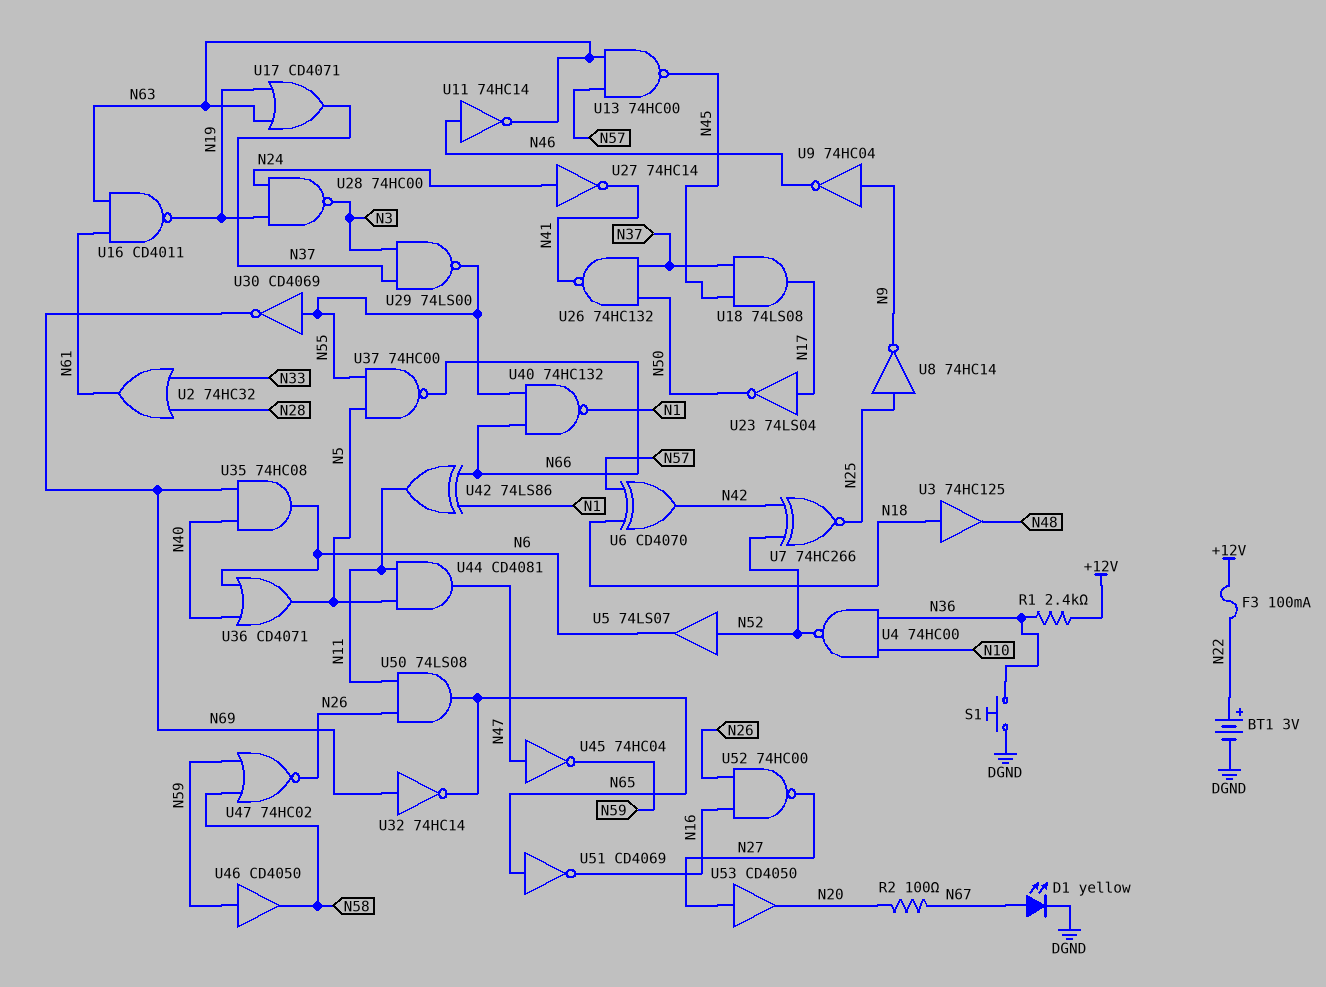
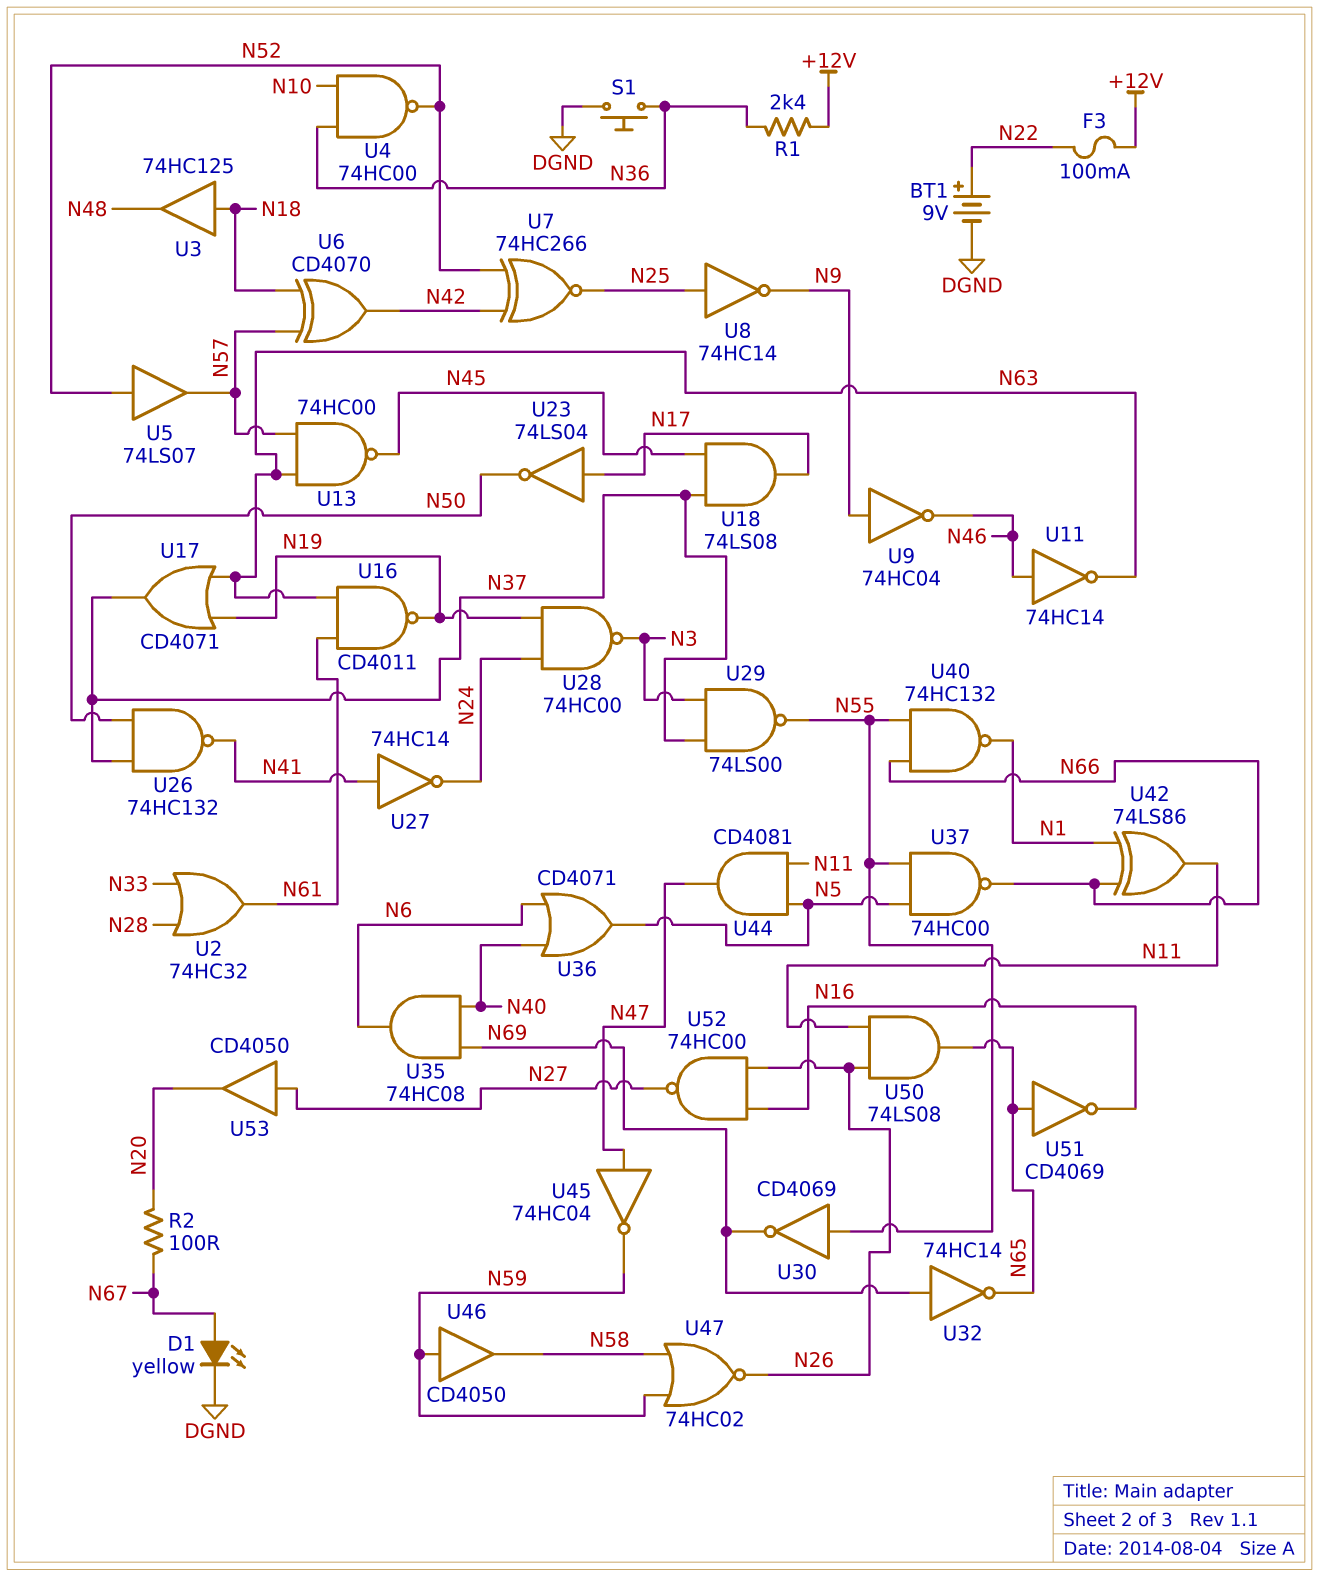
BT1: 3V (plus N22, minus DGND) -> 9V (plus N22, minus DGND)
U5: buffer 74LS07 (in N52, out N6) -> buffer 74LS07 (in N52, out N57)
U27: NOT 74HC14 (in N24, out N41) -> NOT 74HC14 (in N41, out N24)

